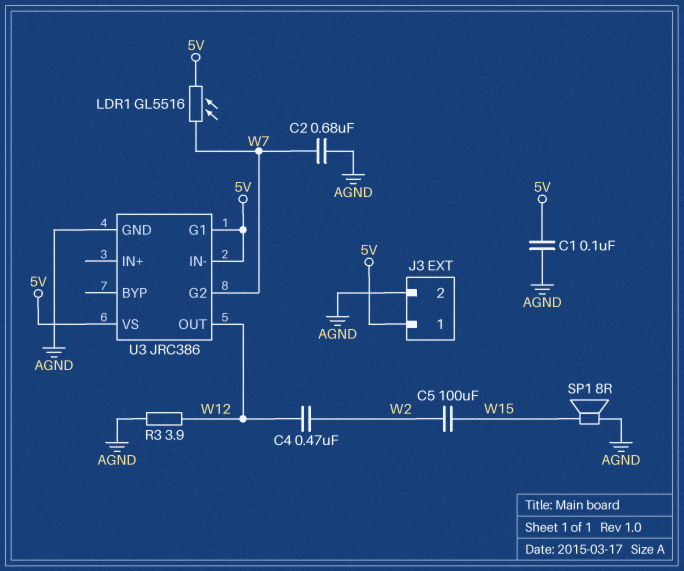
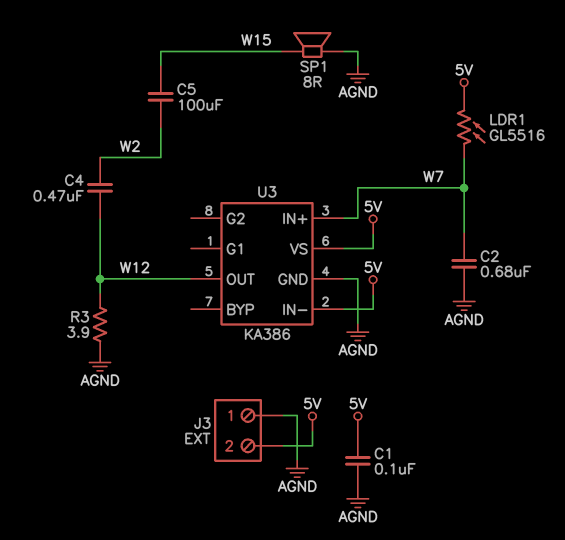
J3 pin 1: 5V -> AGND
J3 pin 2: AGND -> 5V
U3: JRC386 -> KA386
U3 pin G1: 5V -> none
U3 pin G2: W7 -> none
U3 pin IN+: none -> W7

